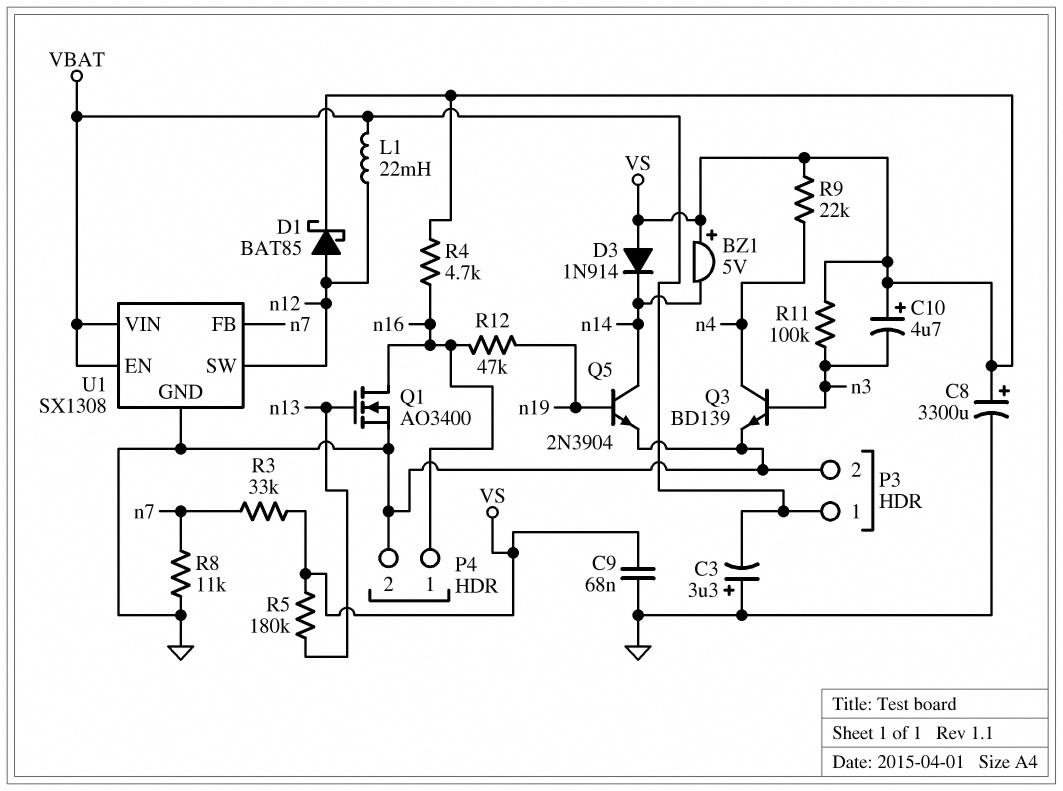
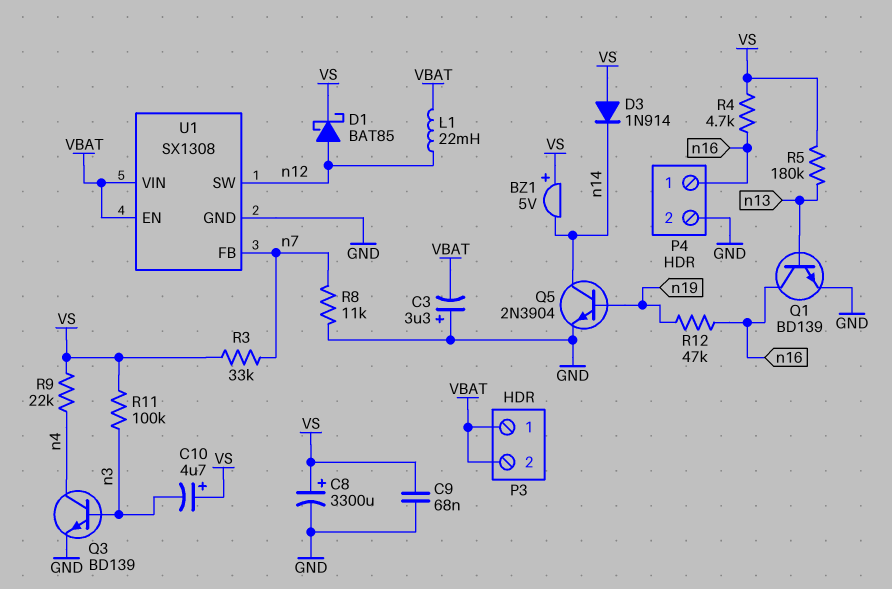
P3 pin 2: GND -> VBAT
Q1: NMOS AO3400 (G n13, D n16, S GND) -> NPN BD139 (B n13, C n16, E GND)

